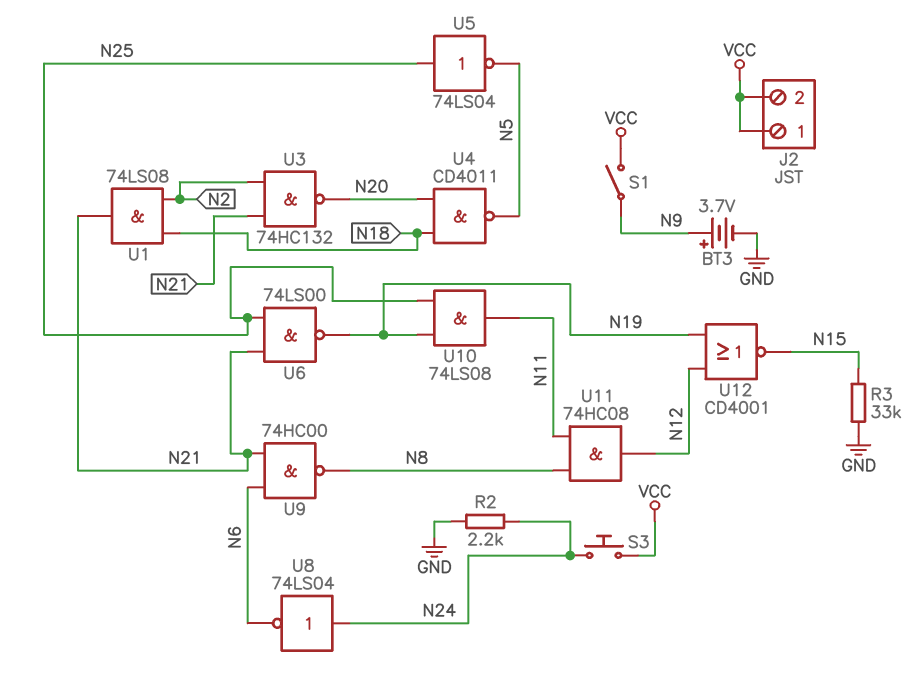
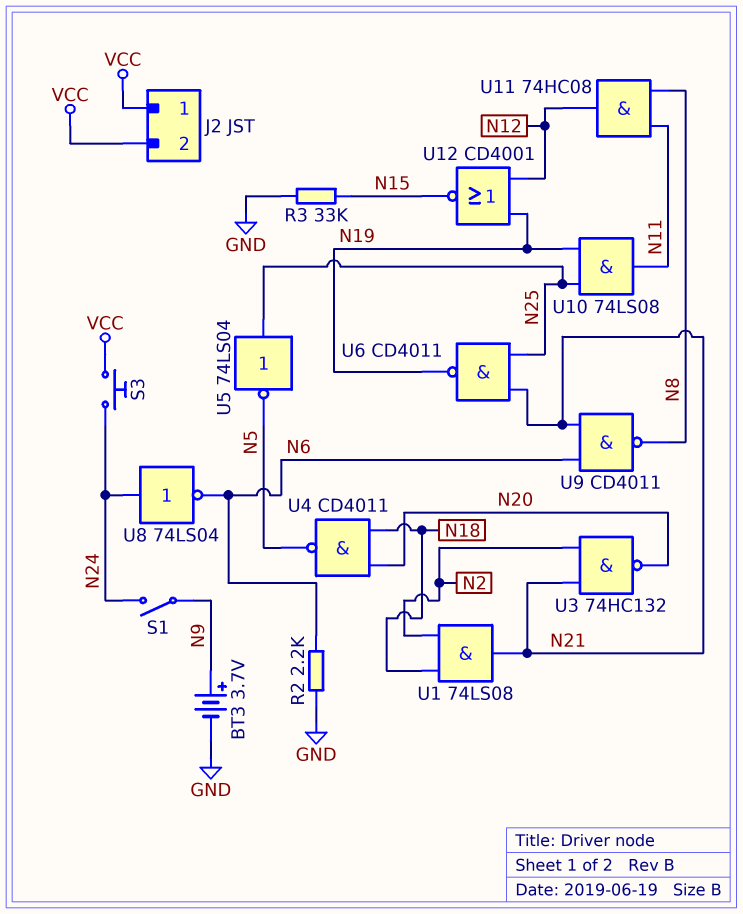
R2: 2.2k (GND, N24) -> 2.2k (GND, N6)
S1: switch (N9, VCC) -> switch (N9, N24)
U6: NAND 74LS00 (in N21, in N25, out N19) -> NAND CD4011 (in N21, in N25, out N19)
U9: NAND 74HC00 (in N6, in N21, out N8) -> NAND CD4011 (in N6, in N21, out N8)

